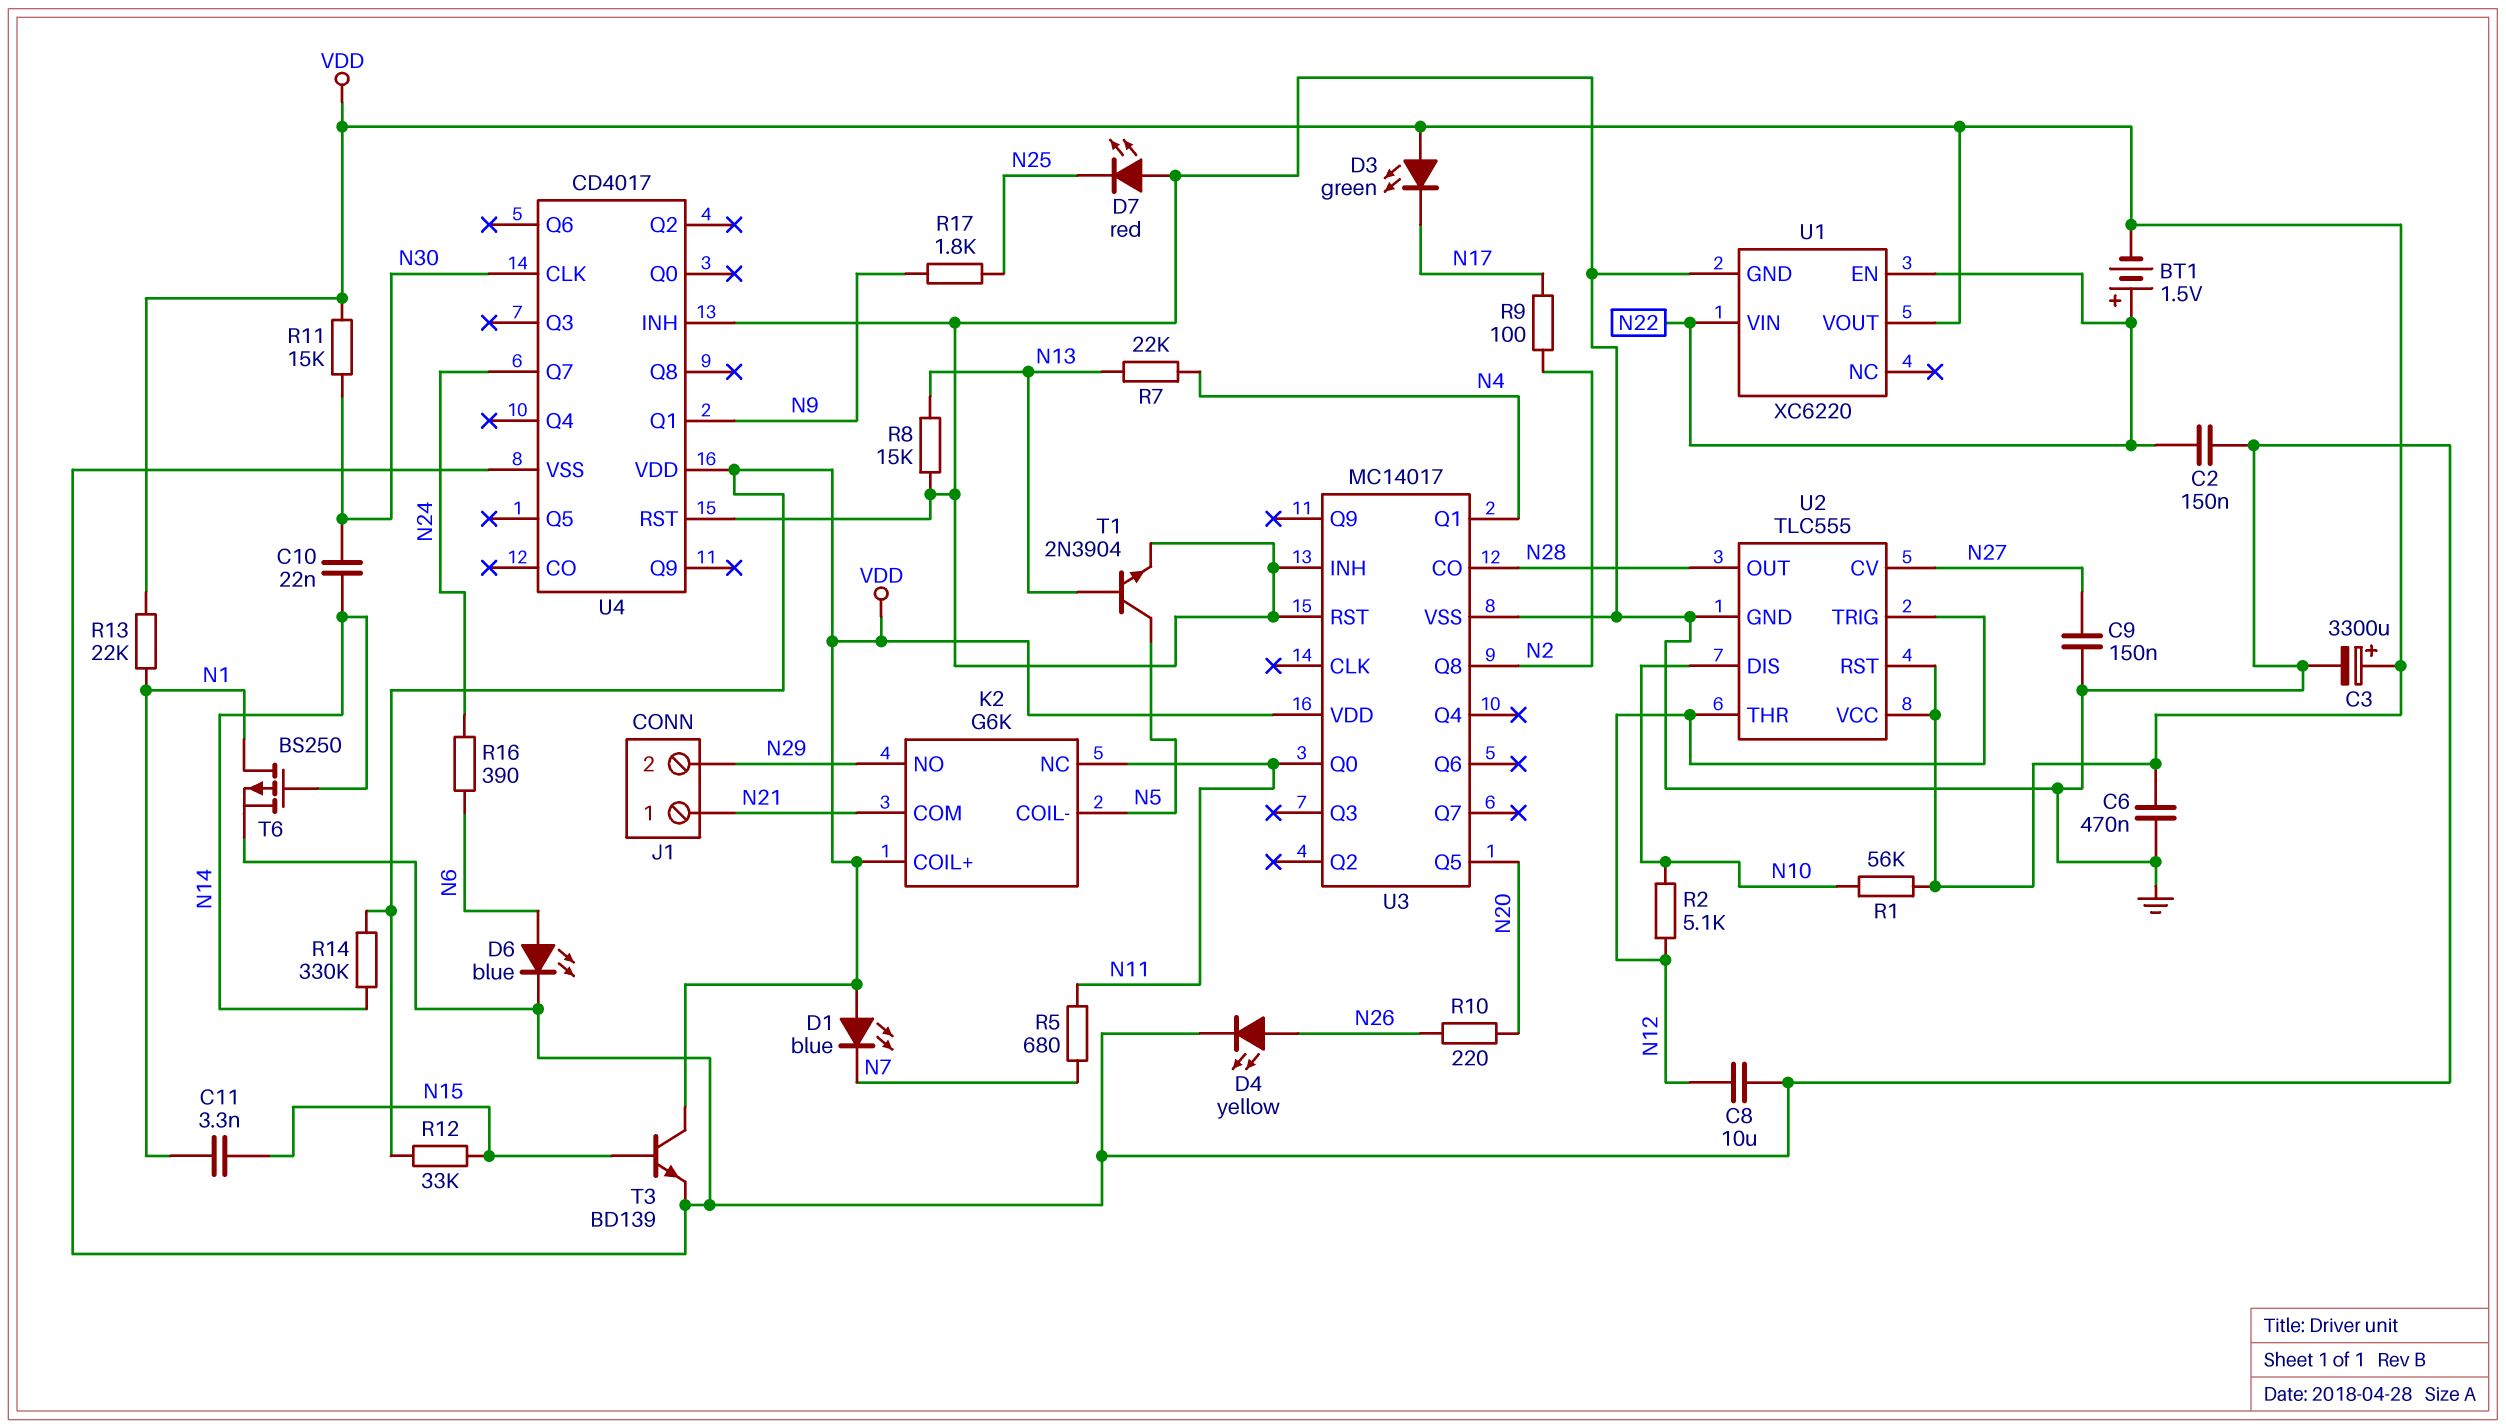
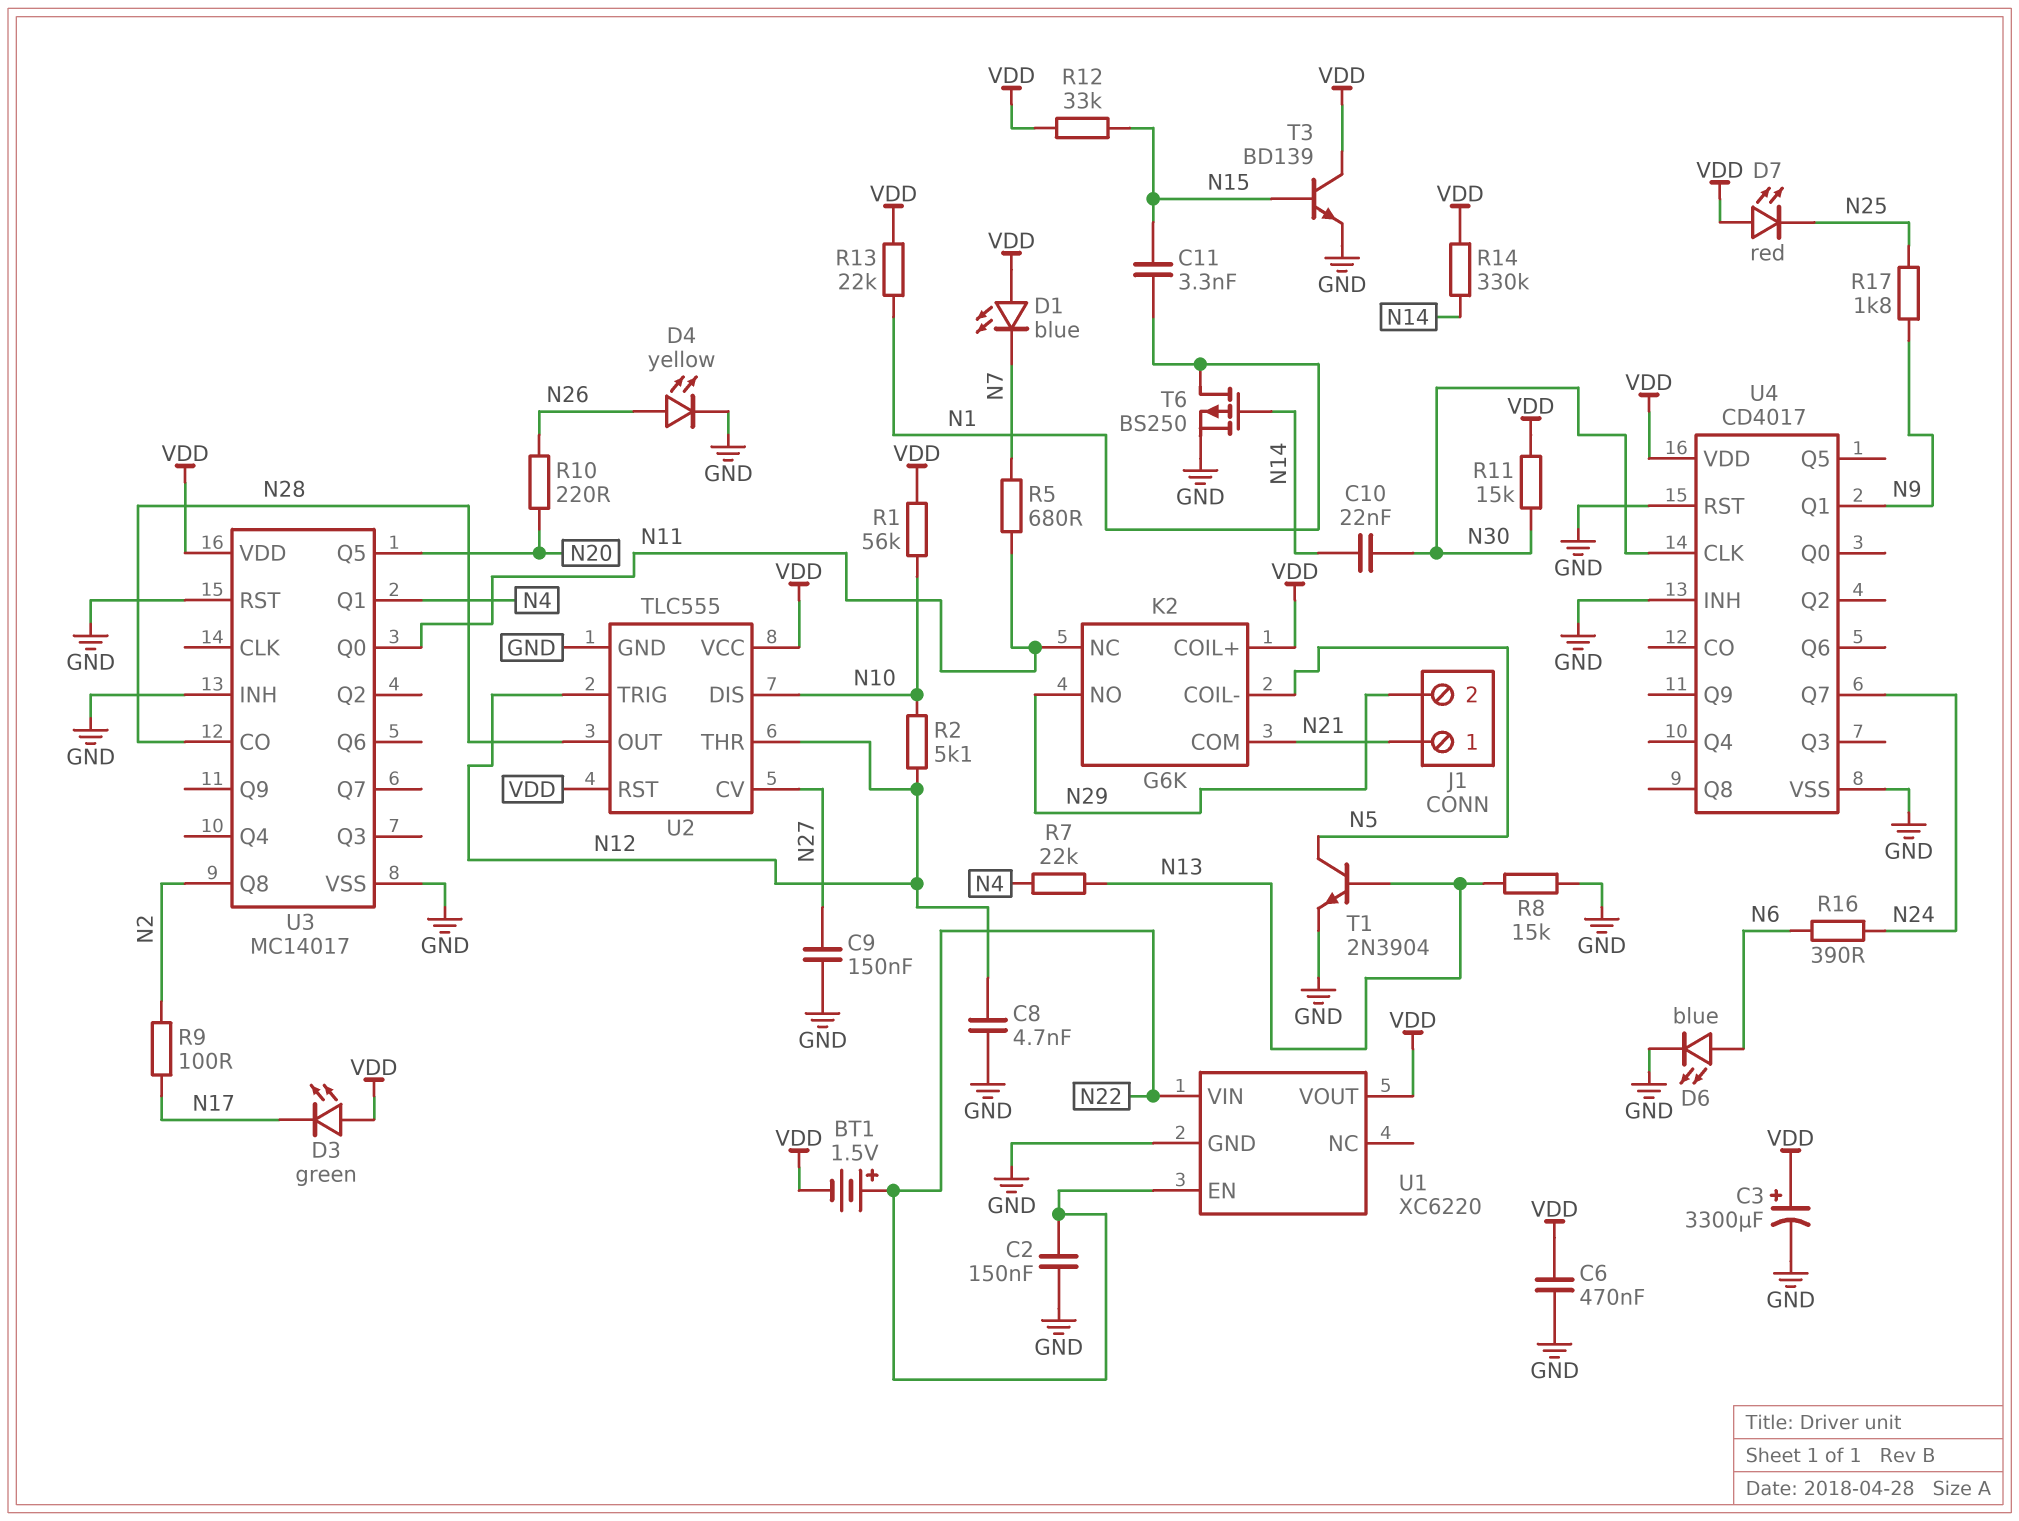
C8: 10uF (GND, N12) -> 4.7nF (GND, N12)
D7: LED red (A GND, K N25) -> LED red (A VDD, K N25)

